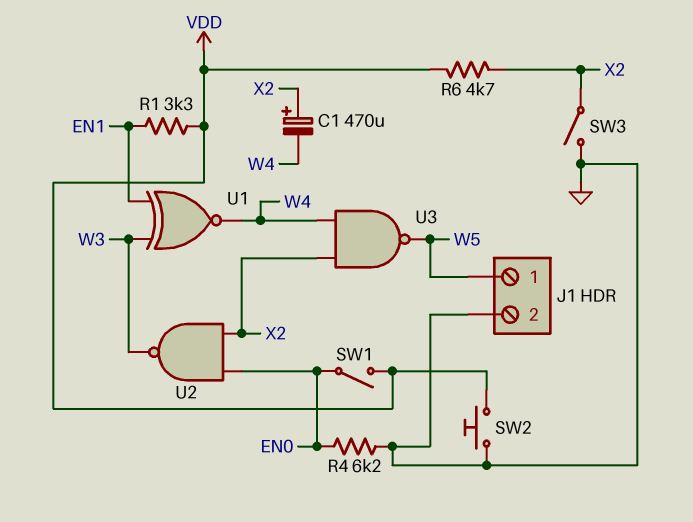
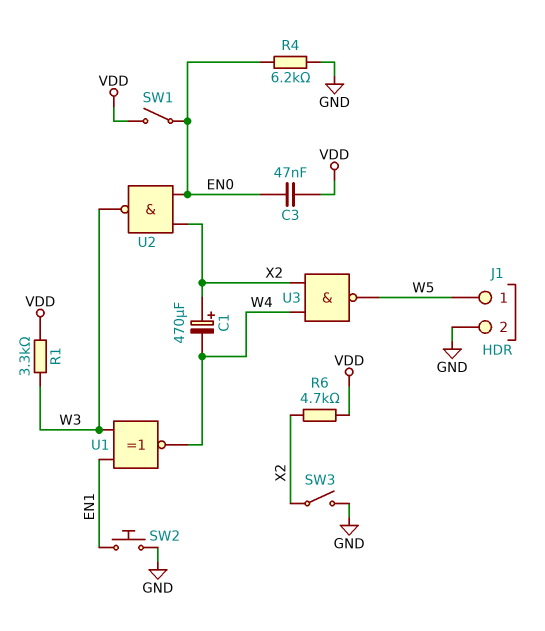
C3: none -> 47nF (EN0, VDD)
R1: 3.3k (EN1, VDD) -> 3.3k (VDD, W3)
SW2: button (GND, VDD) -> button (EN1, GND)

